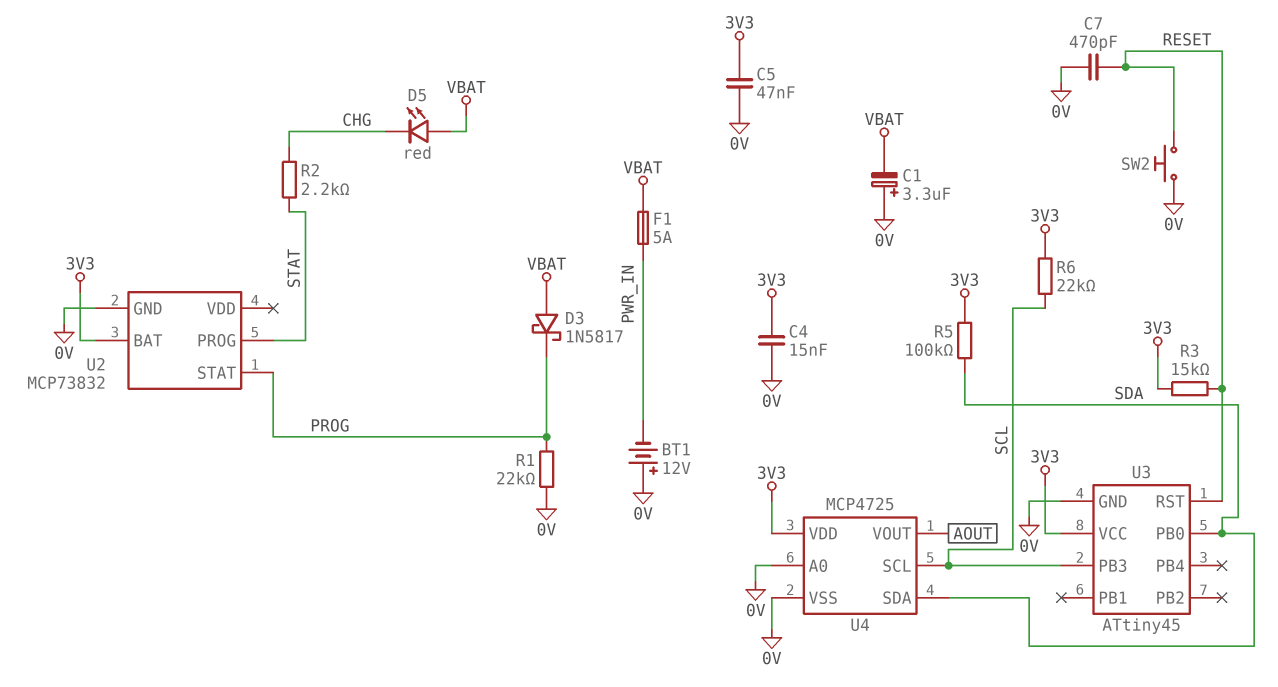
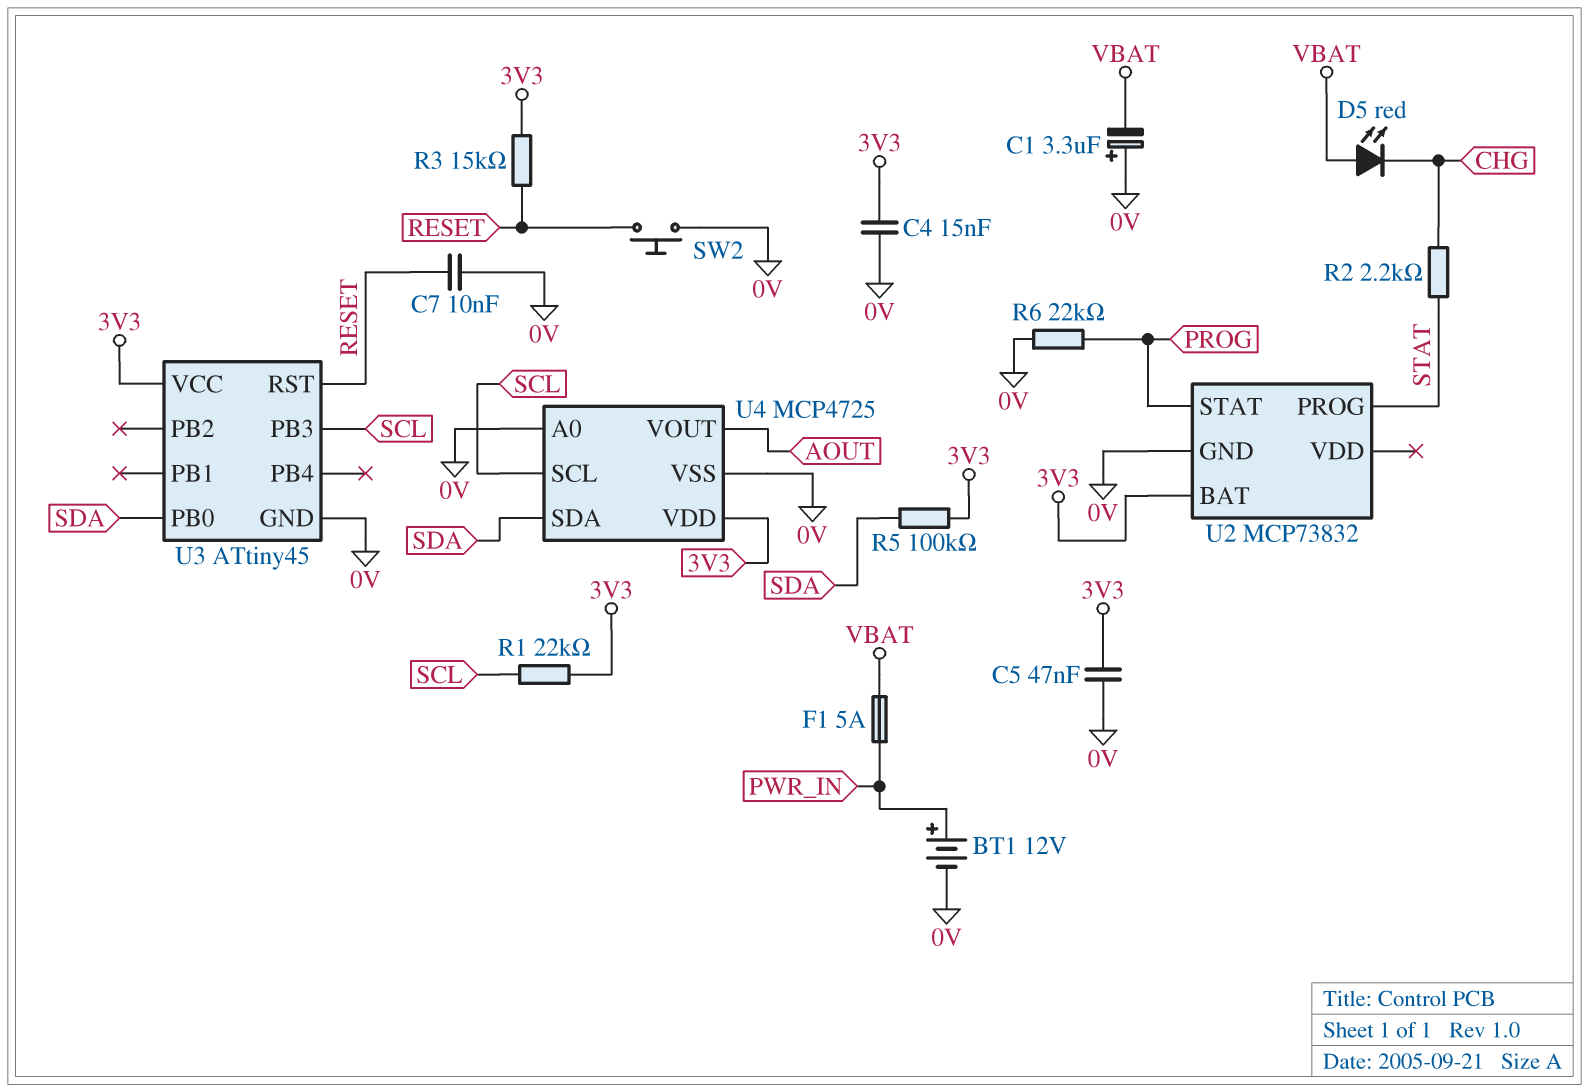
BT1: 12V (plus 0V, minus PWR_IN) -> 12V (plus PWR_IN, minus 0V)
C7: 470pF (0V, RESET) -> 10nF (0V, RESET)
D3: schottky 1N5817 (A VBAT, K PROG) -> none
R1: 22k (0V, PROG) -> 22k (3V3, SCL)
R6: 22k (3V3, SCL) -> 22k (0V, PROG)

